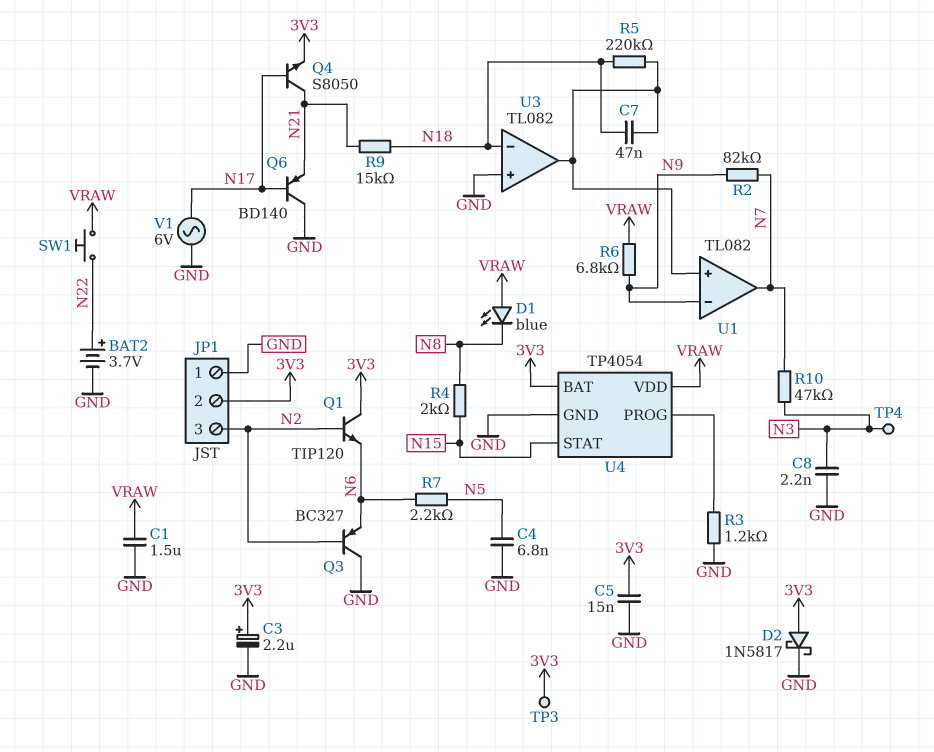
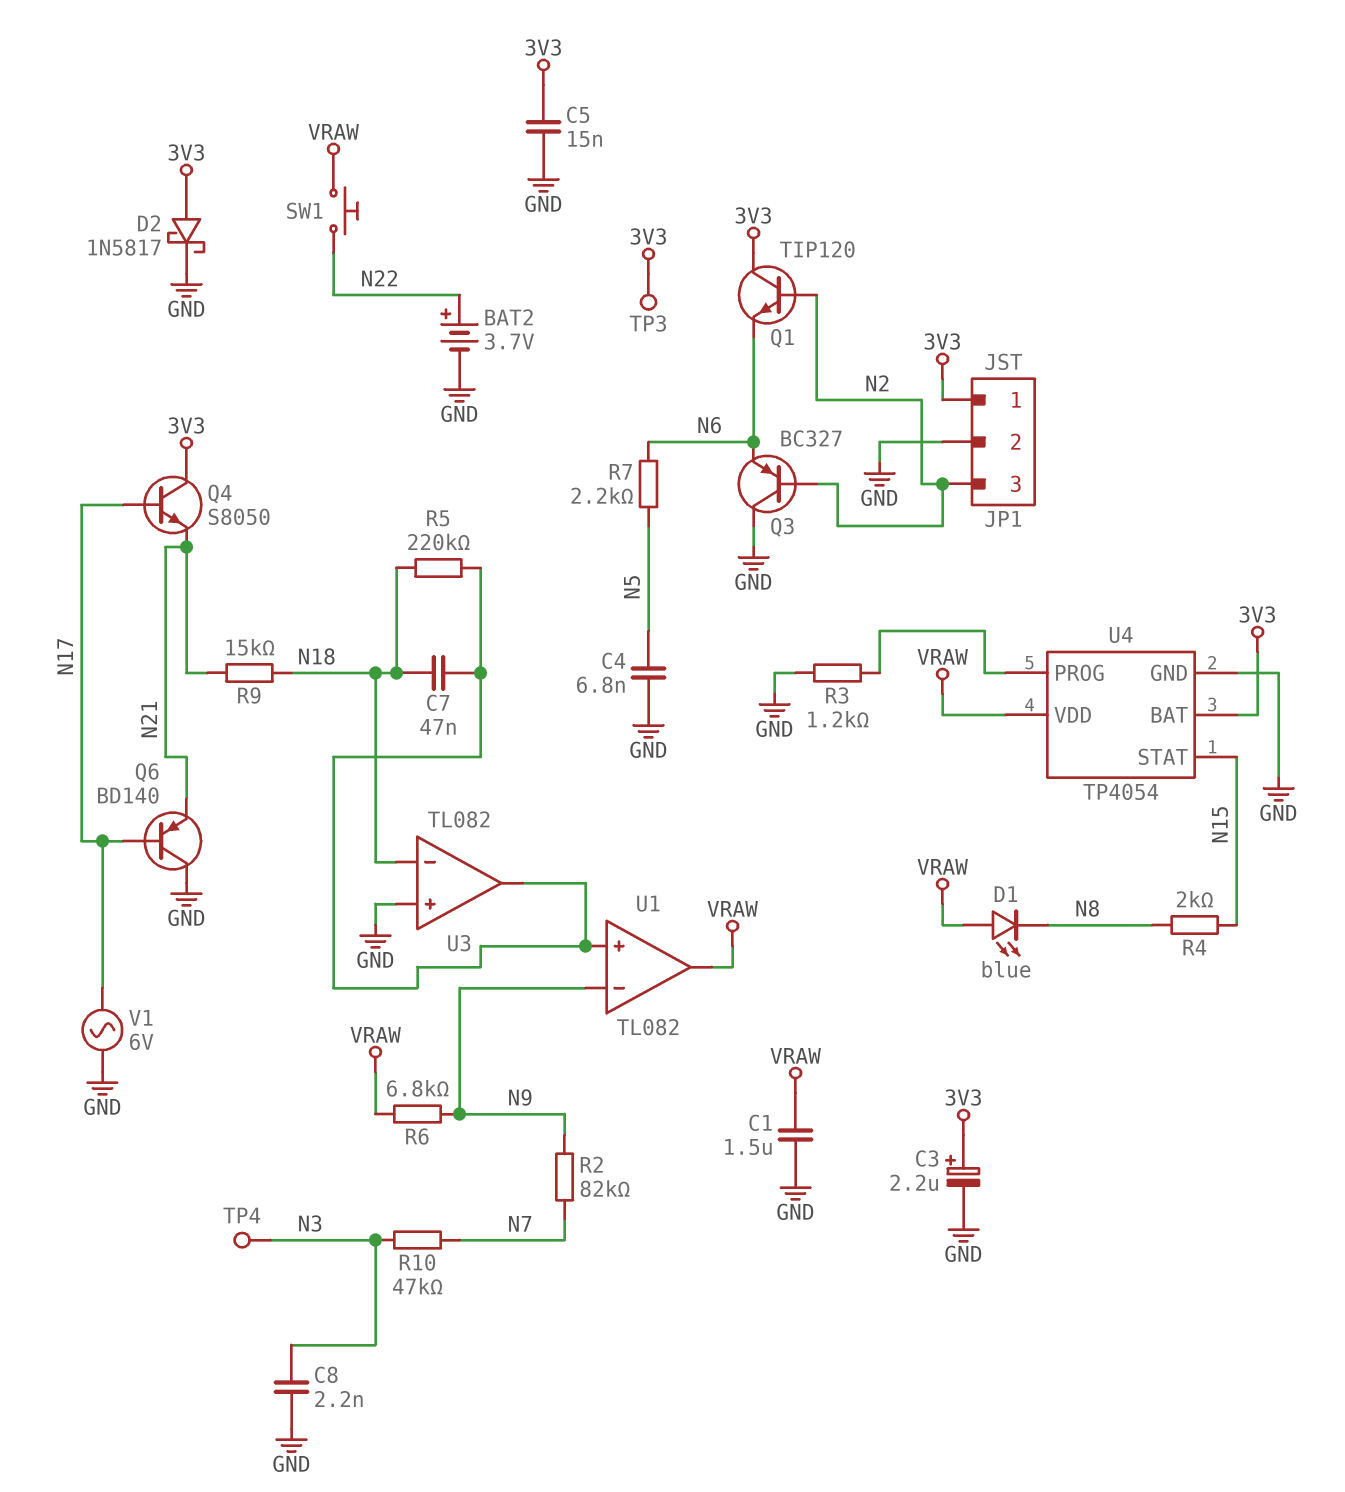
JP1 pin 1: GND -> 3V3
JP1 pin 2: 3V3 -> GND
Q4: NPN S8050 (B N17, C N21, E 3V3) -> NPN S8050 (B N17, C 3V3, E N21)
U1 pin out: N7 -> VRAW

